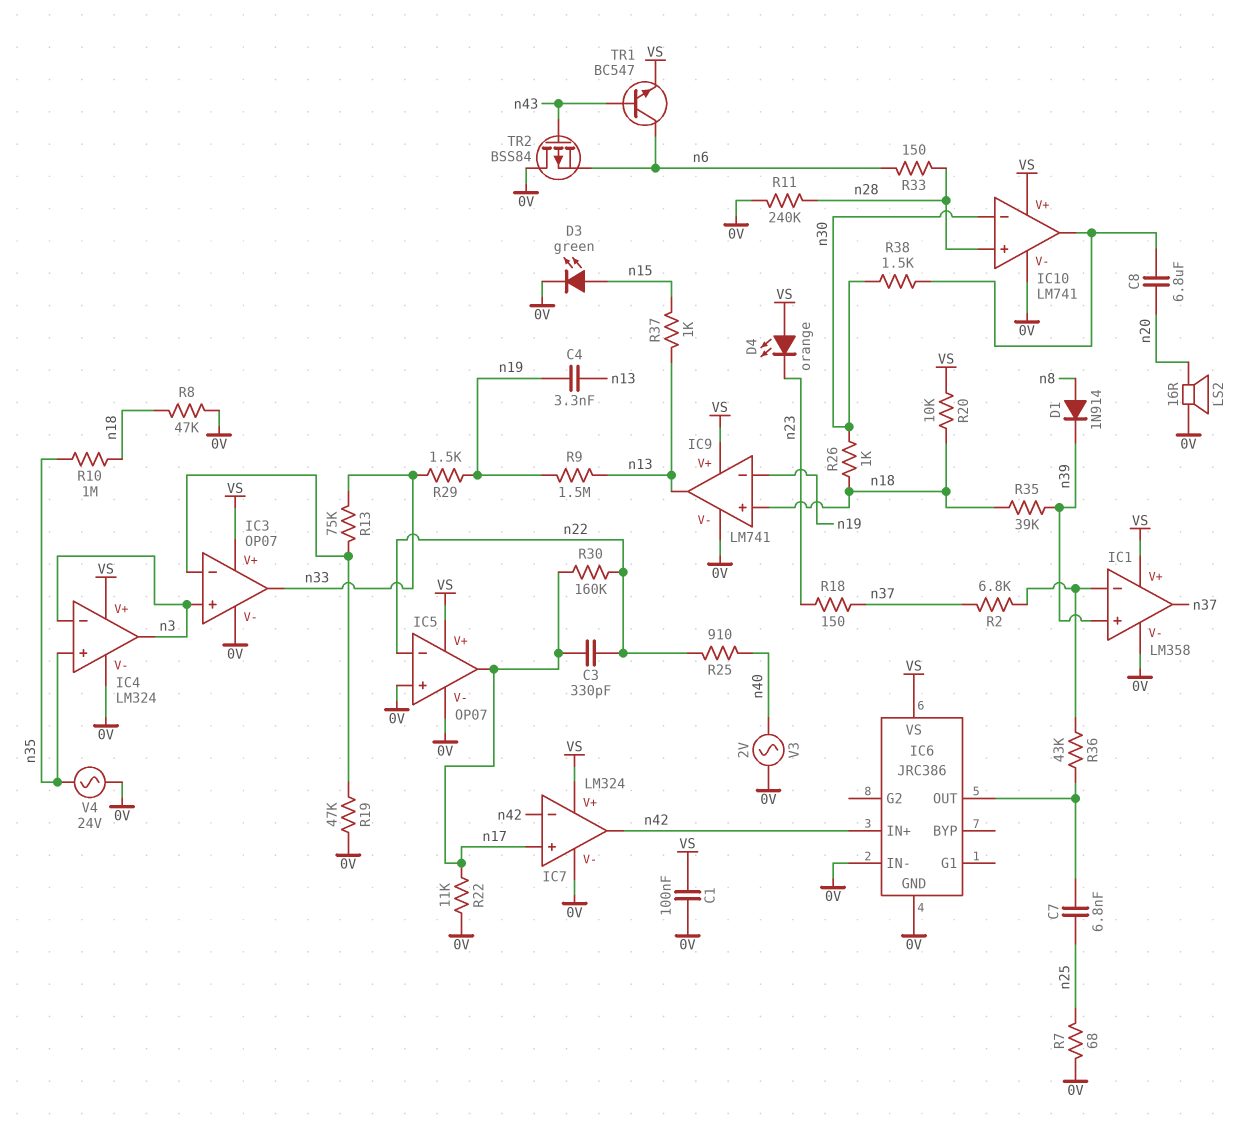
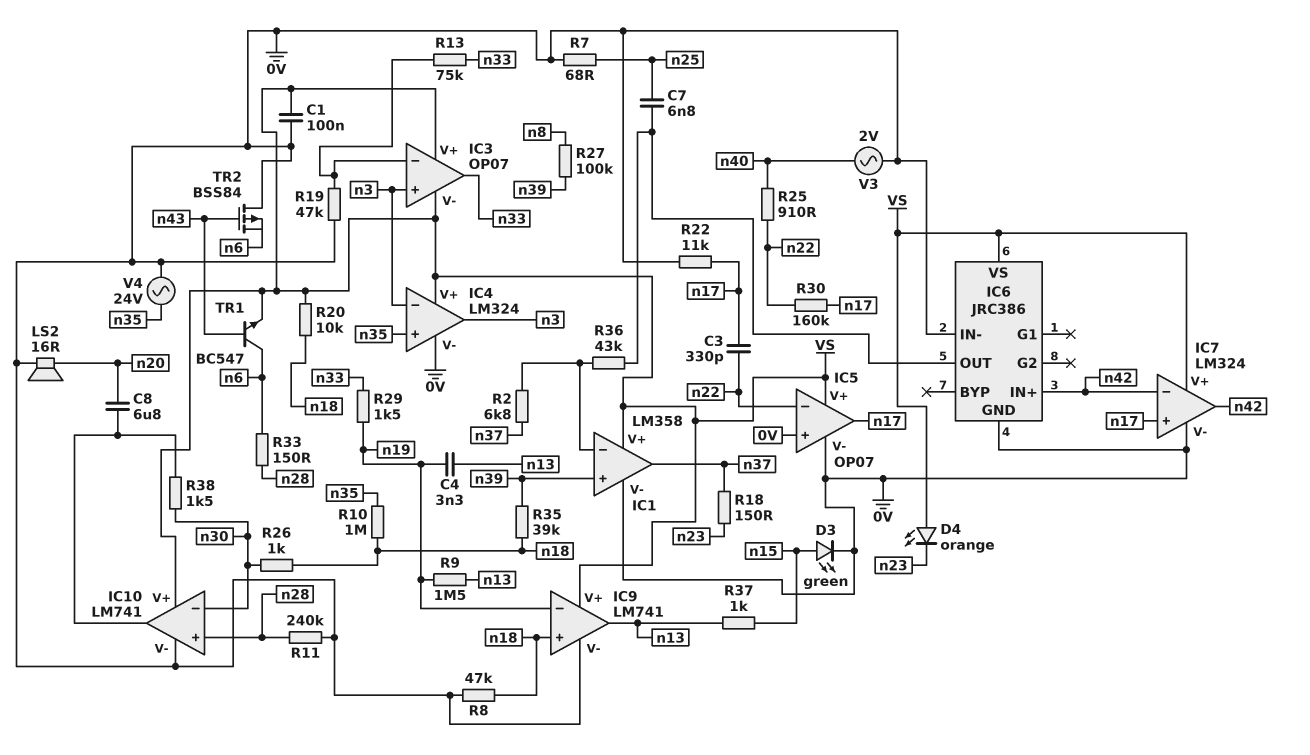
D1: diode 1N914 (A n8, K n39) -> none
IC3 pin V-: 0V -> VS
R27: none -> 100k (n8, n39)

